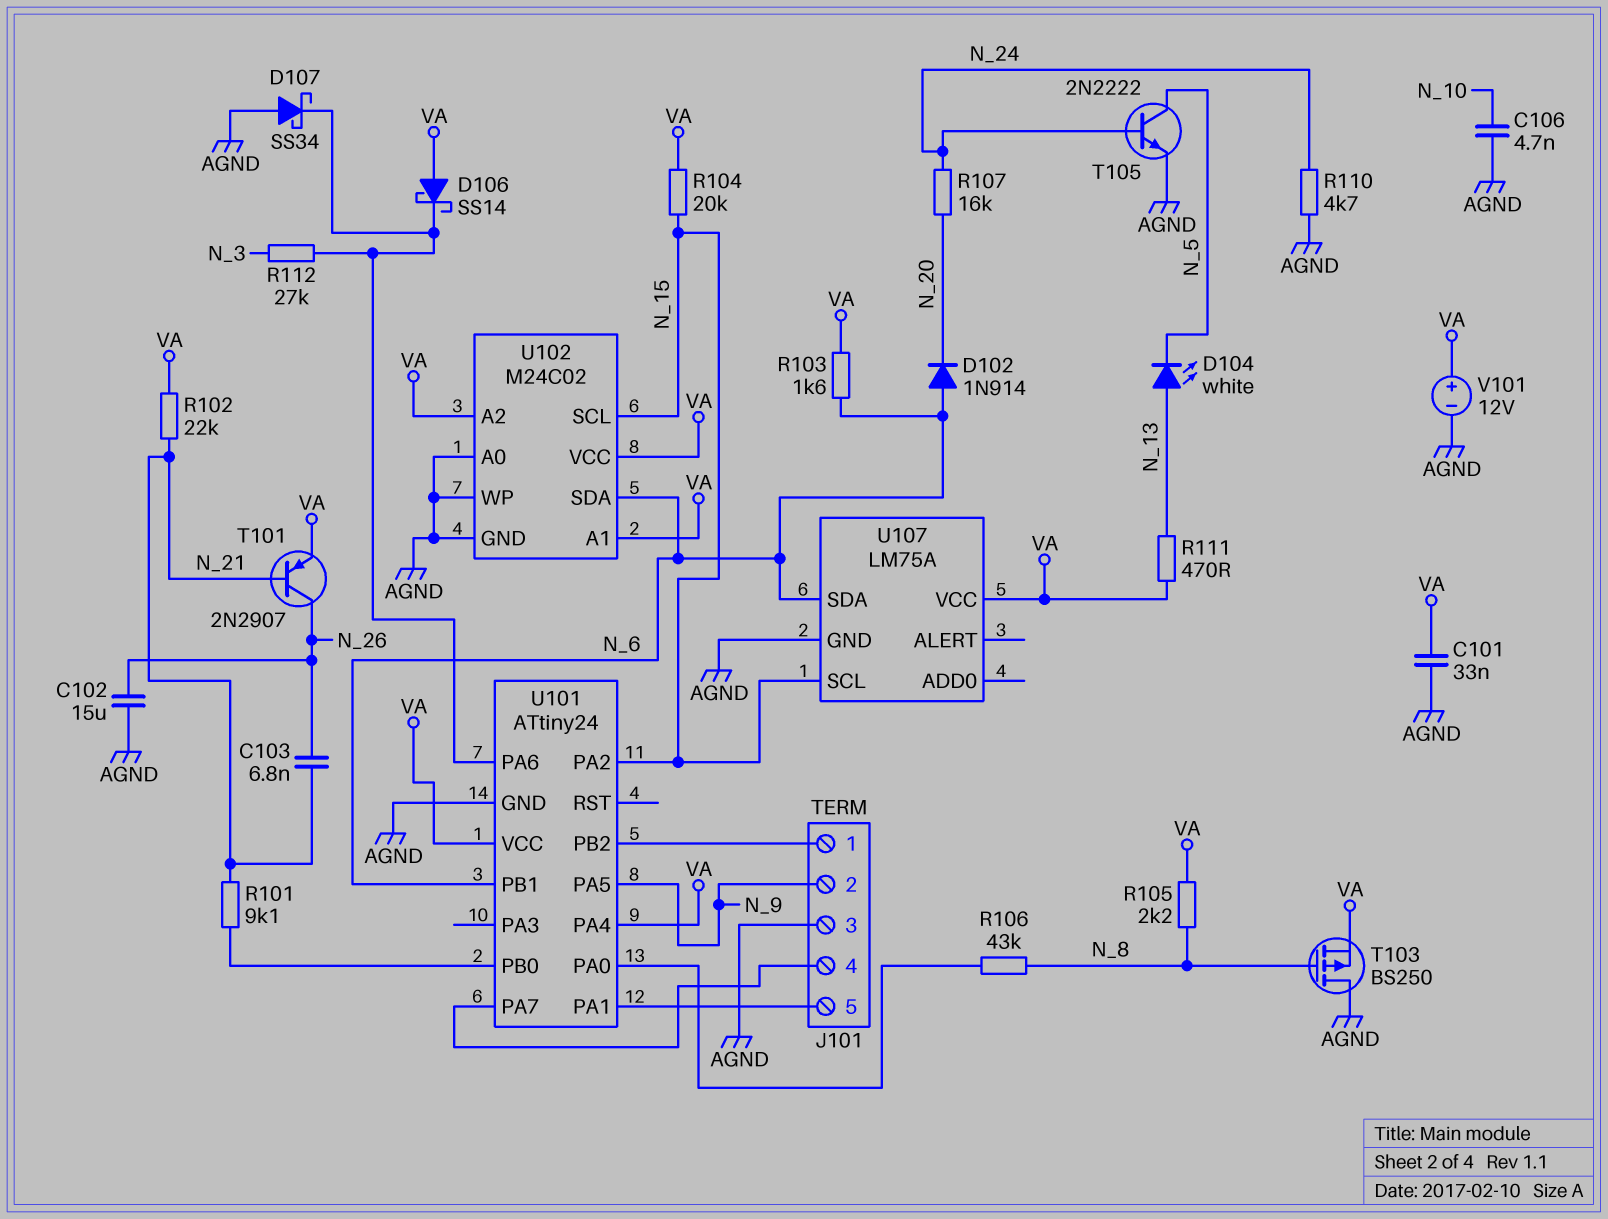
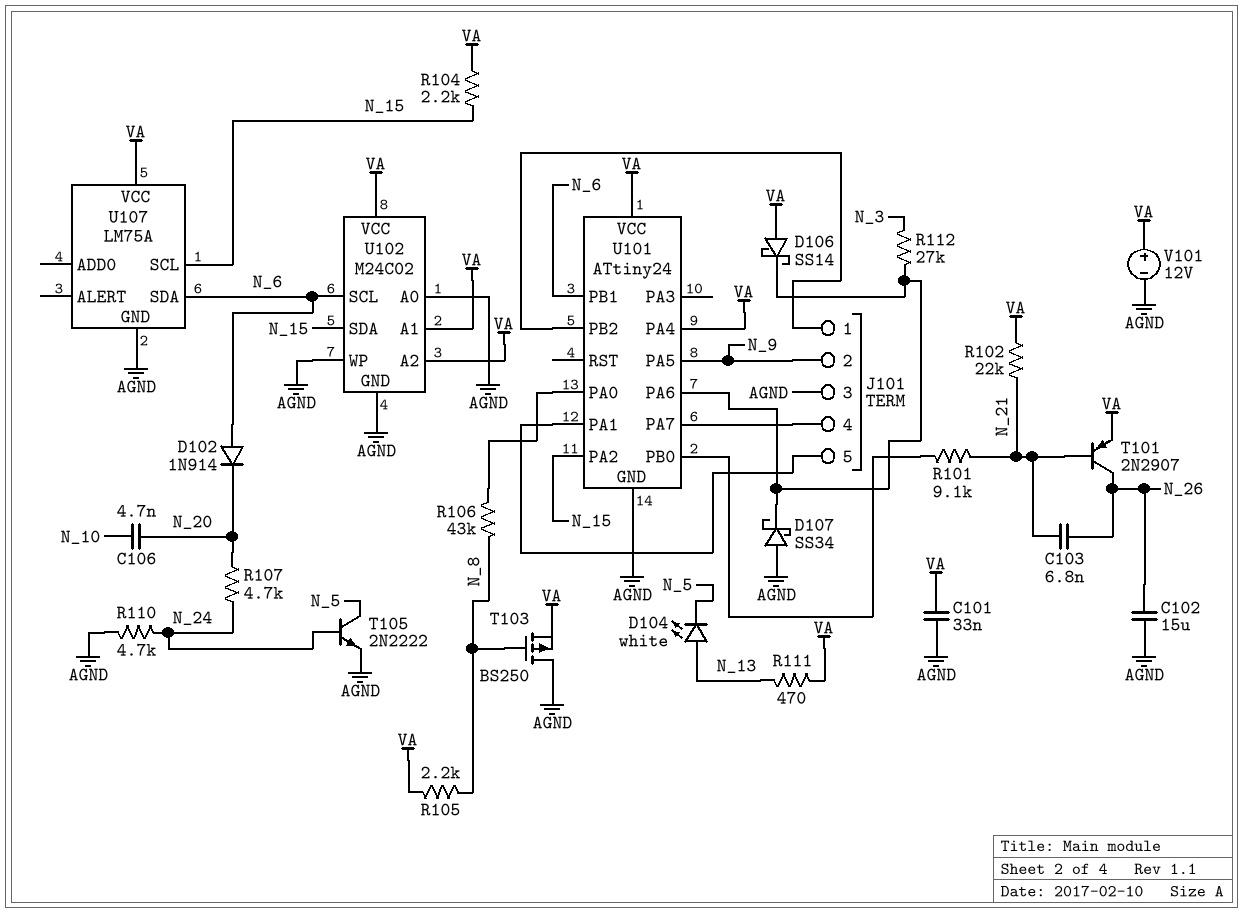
C106: 4.7nF (AGND, N_10) -> 4.7nF (N_10, N_20)
R103: 1.6k (N_6, VA) -> none
R104: 20k (N_15, VA) -> 2.2k (N_15, VA)
R107: 16k (N_20, N_24) -> 4.7k (N_20, N_24)
U102 pin SCL: N_15 -> N_6
U102 pin SDA: N_6 -> N_15

